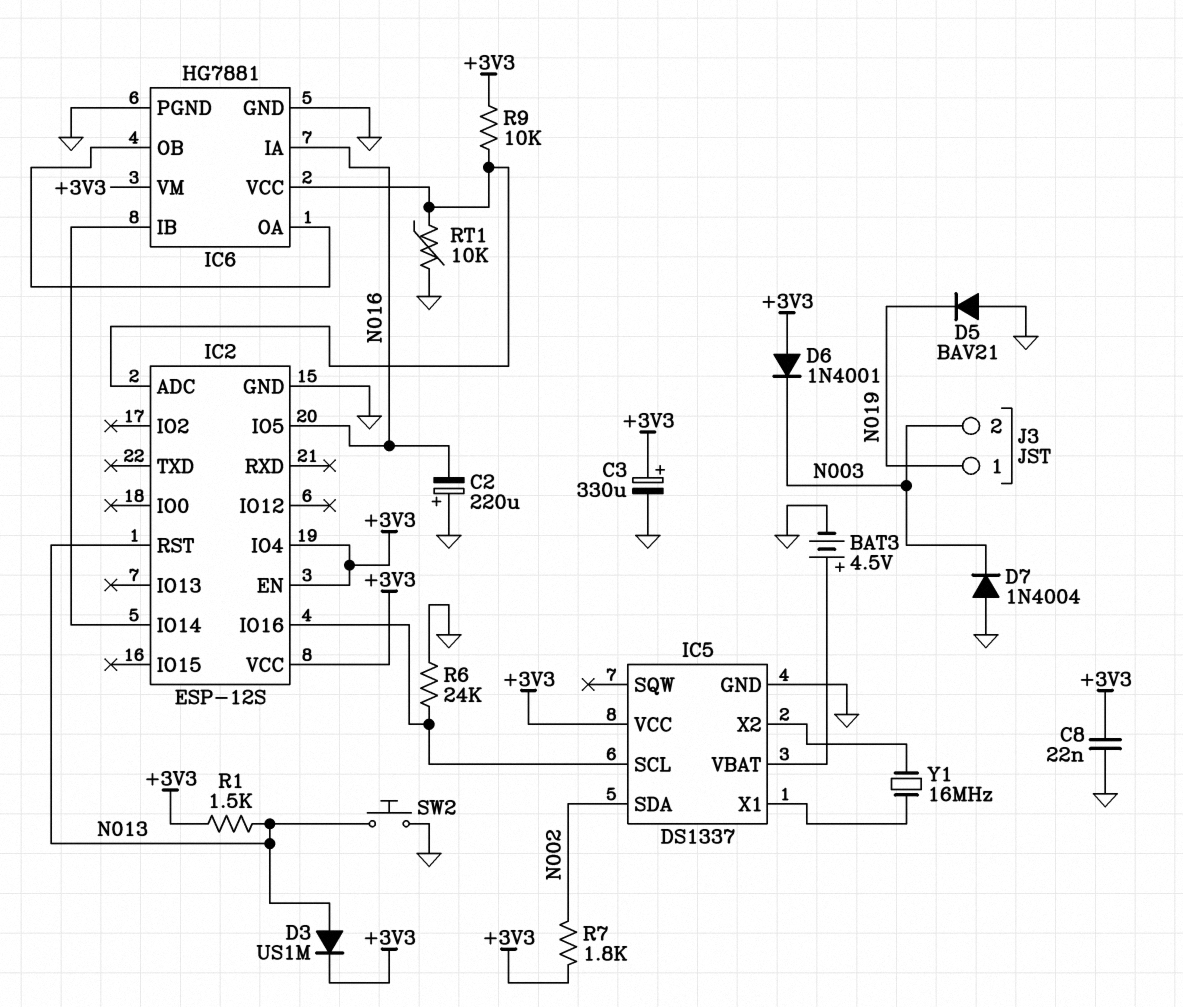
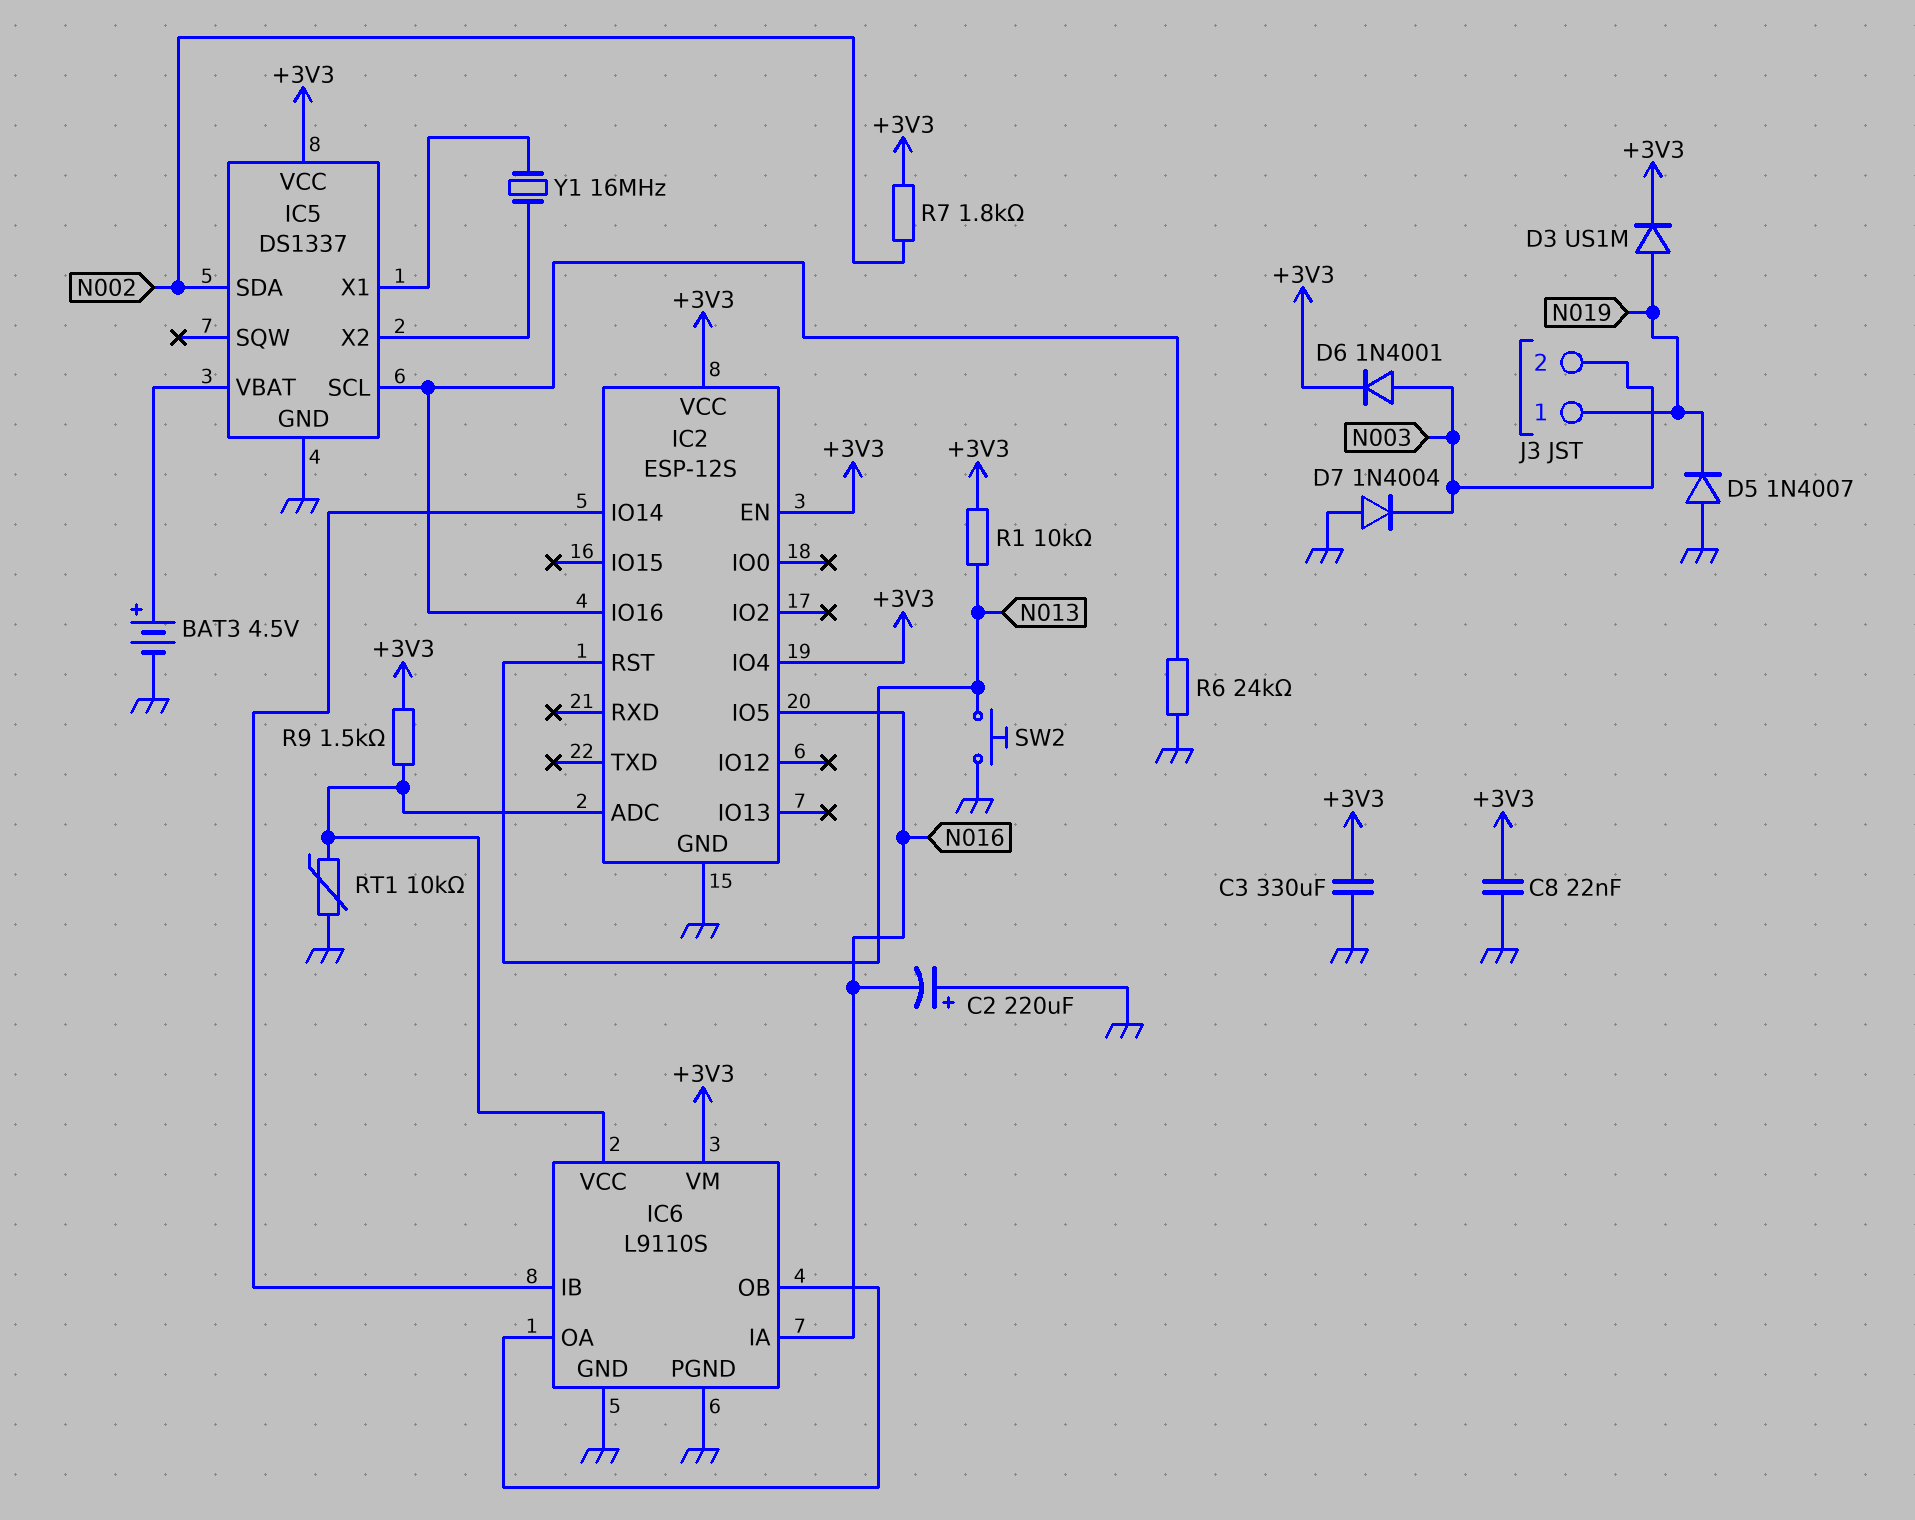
C3: 330uF (plus +3V3, minus GND) -> 330uF (+3V3, GND)
D3: diode US1M (A N013, K +3V3) -> diode US1M (A N019, K +3V3)
D5: diode BAV21 (A GND, K N019) -> diode 1N4007 (A GND, K N019)
D6: diode 1N4001 (A +3V3, K N003) -> diode 1N4001 (A N003, K +3V3)
IC6: HG7881 -> L9110S
R1: 1.5k (+3V3, N013) -> 10k (+3V3, N013)
R9: 10k (+3V3, IC2/ADC) -> 1.5k (+3V3, IC2/ADC)

